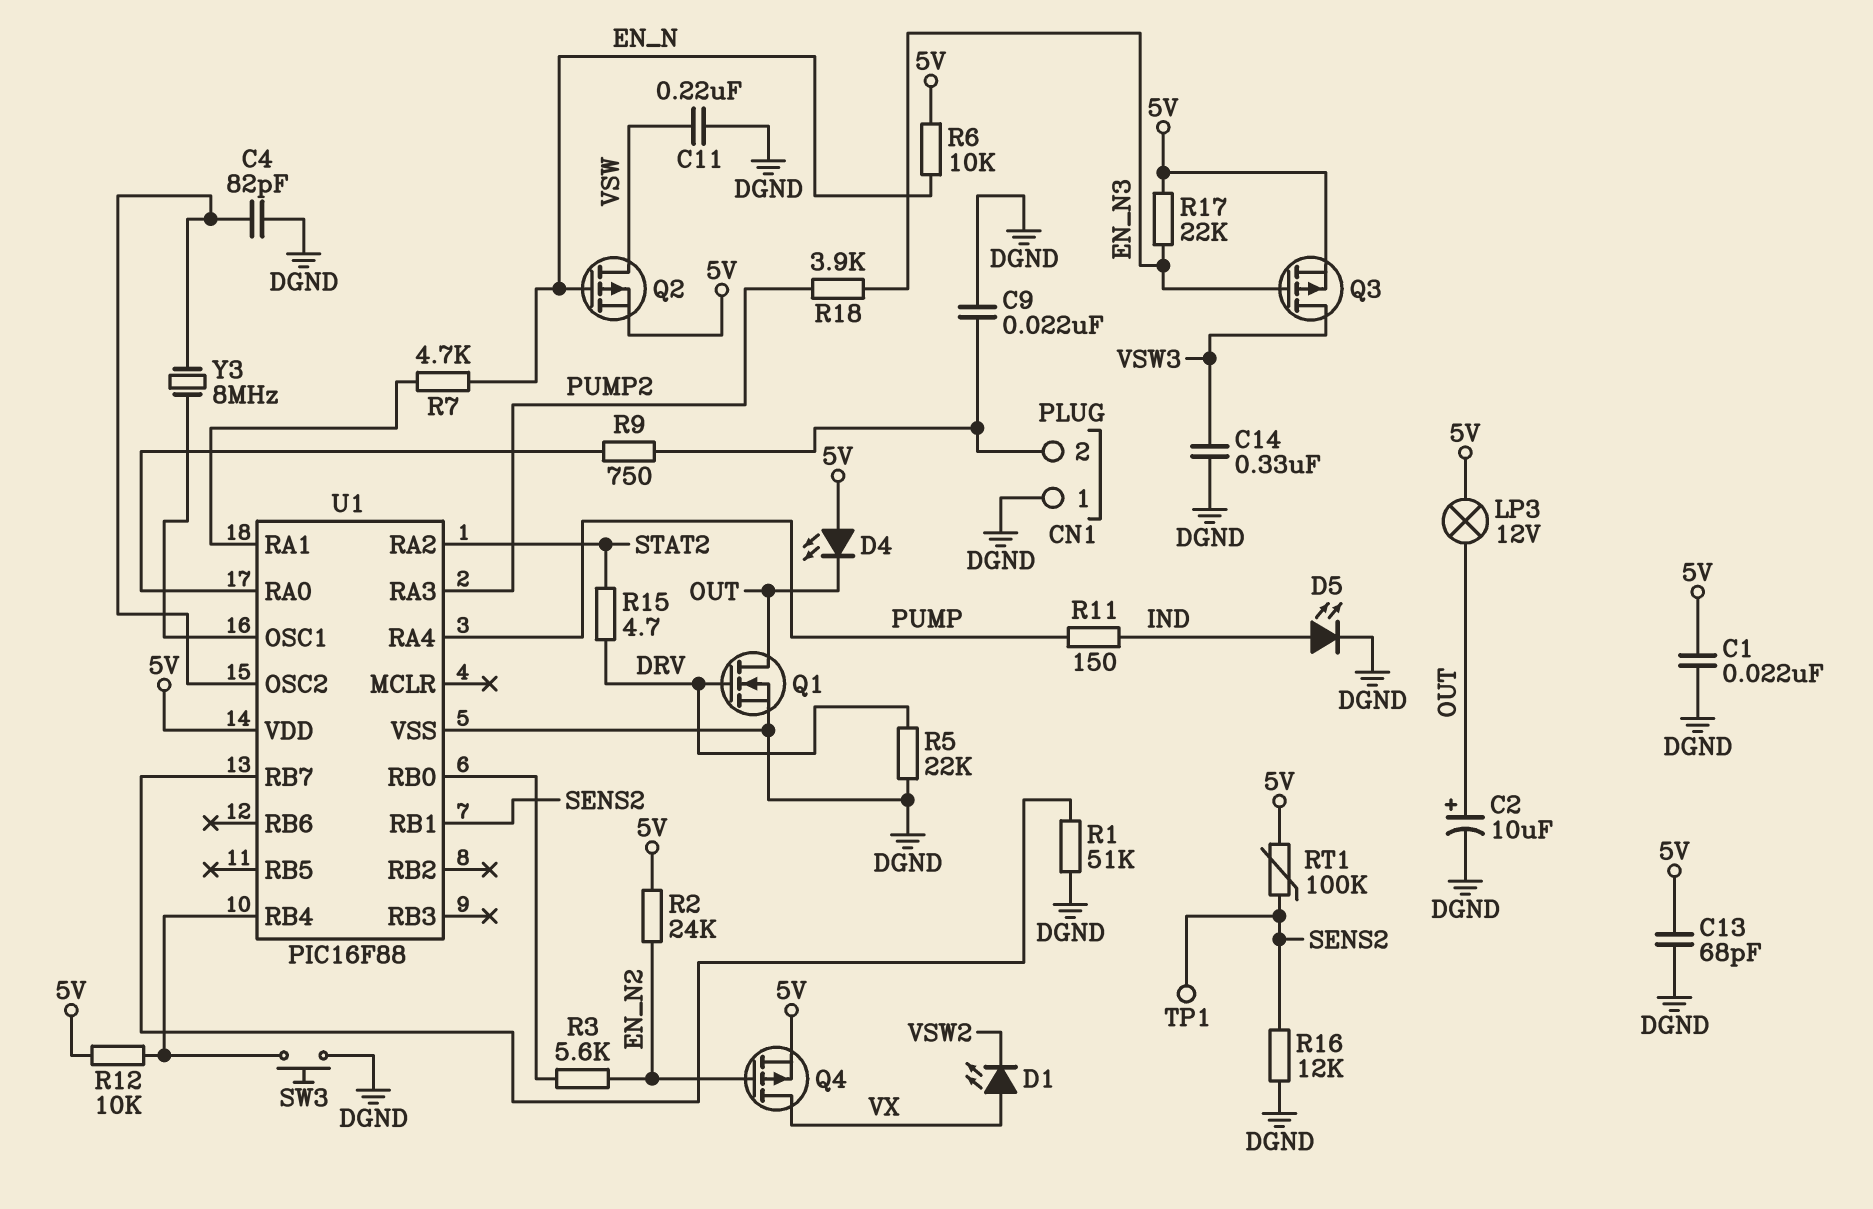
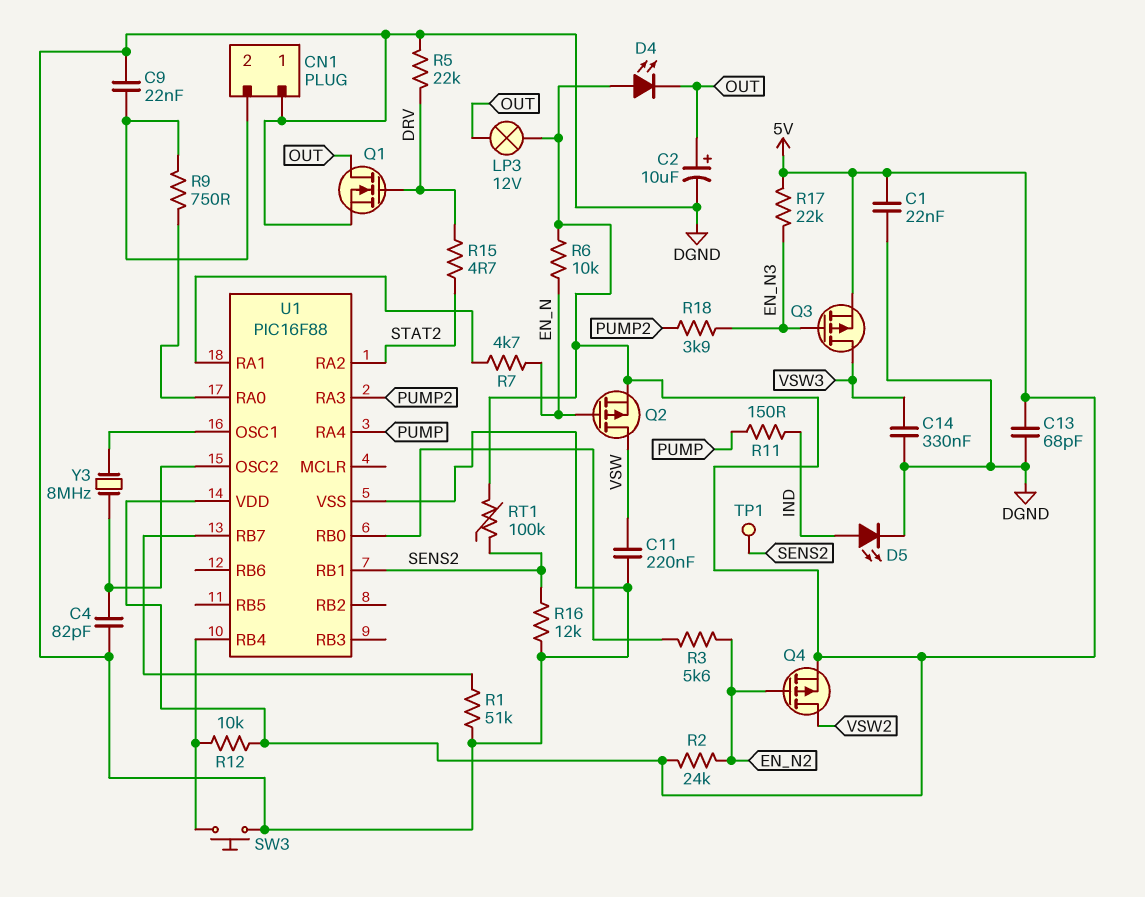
D1: LED (A VX, K VSW2) -> none
Q4: PMOS (G EN_N2, D VX, S 5V) -> PMOS (G EN_N2, D VSW2, S 5V)

